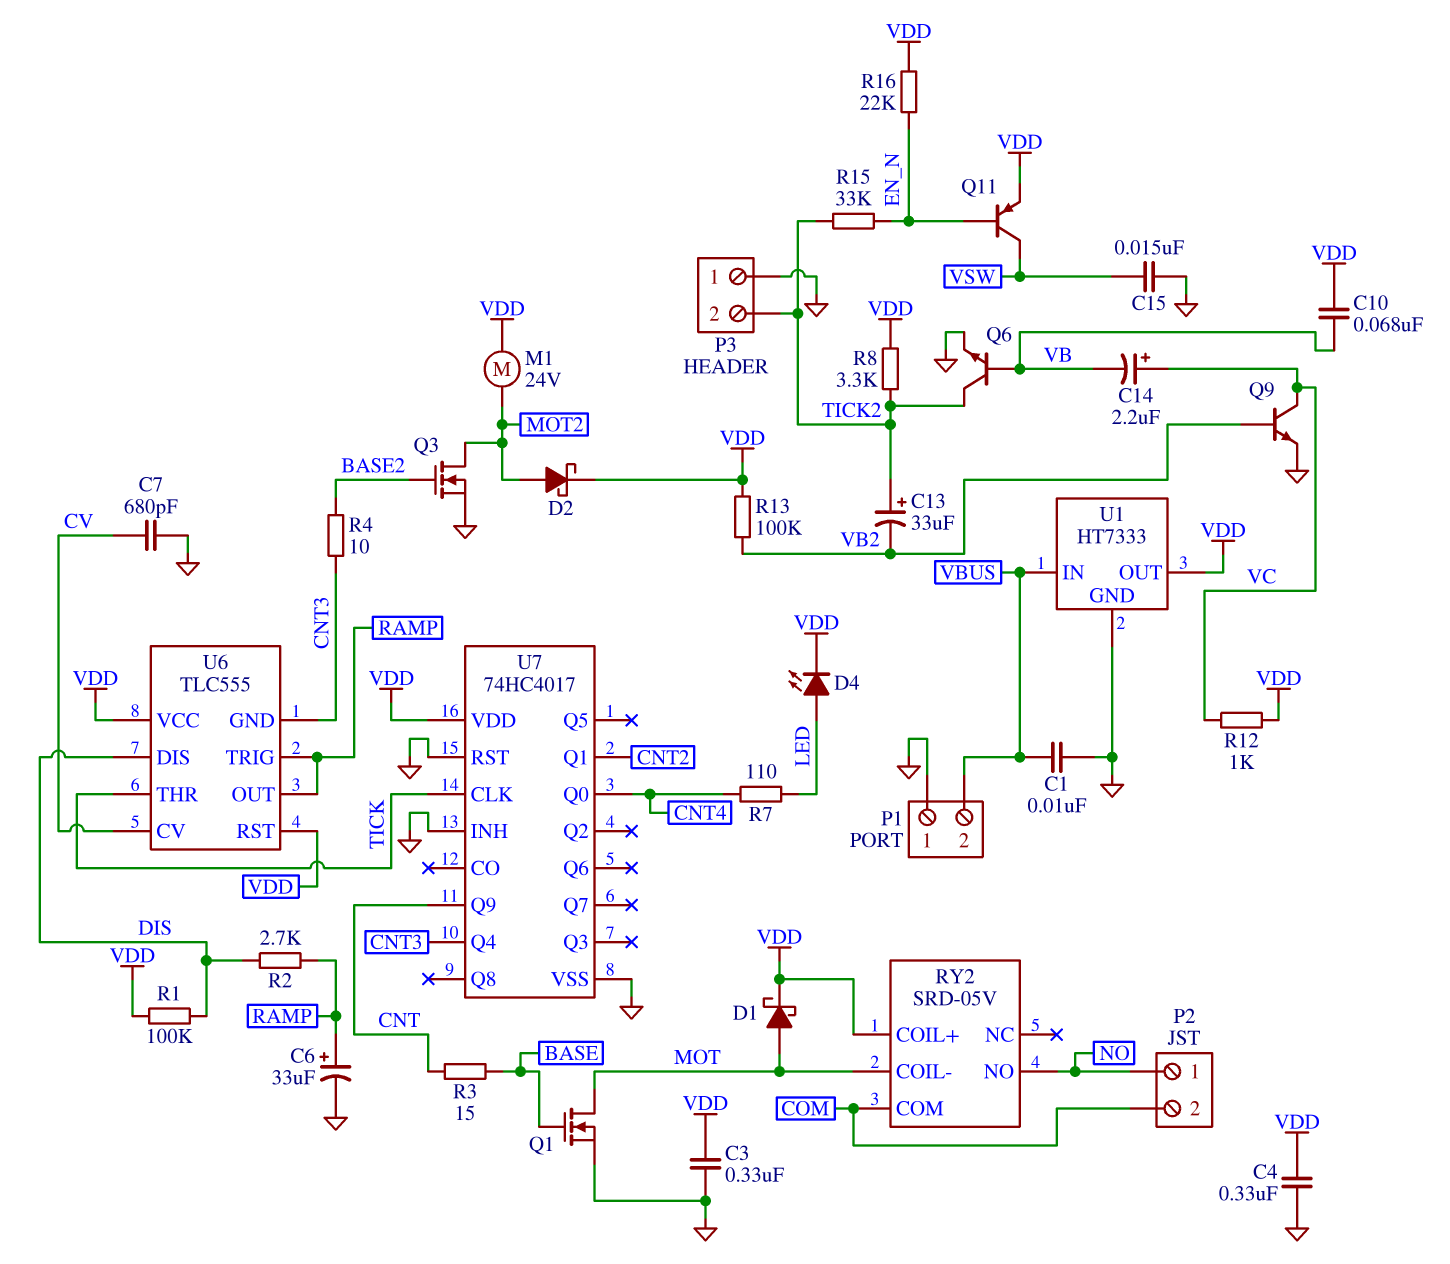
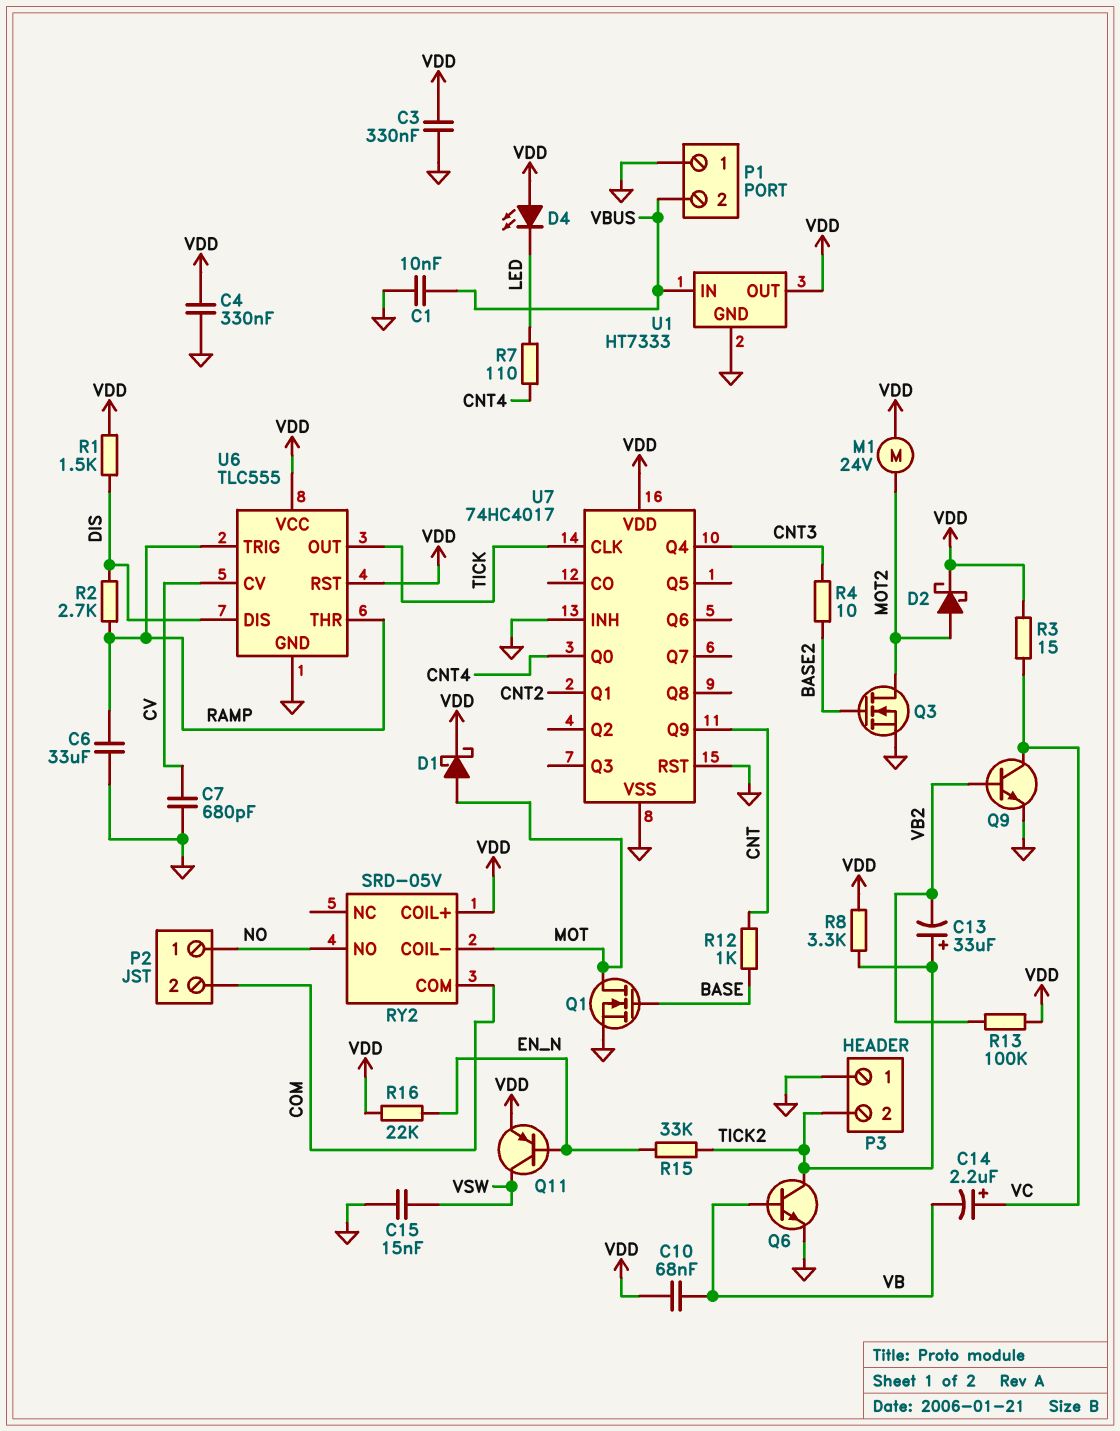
C6: 33uF (plus RAMP, minus GND) -> 33uF (GND, RAMP)
D4: LED (A LED, K VDD) -> LED (A VDD, K LED)
R1: 100k (DIS, VDD) -> 1.5k (DIS, VDD)
R3: 15 (BASE, CNT) -> 15 (VC, VDD)
R12: 1k (VC, VDD) -> 1k (BASE, CNT)
U6 pin GND: CNT3 -> GND
U6 pin OUT: RAMP -> TICK
U6 pin THR: TICK -> RAMP

